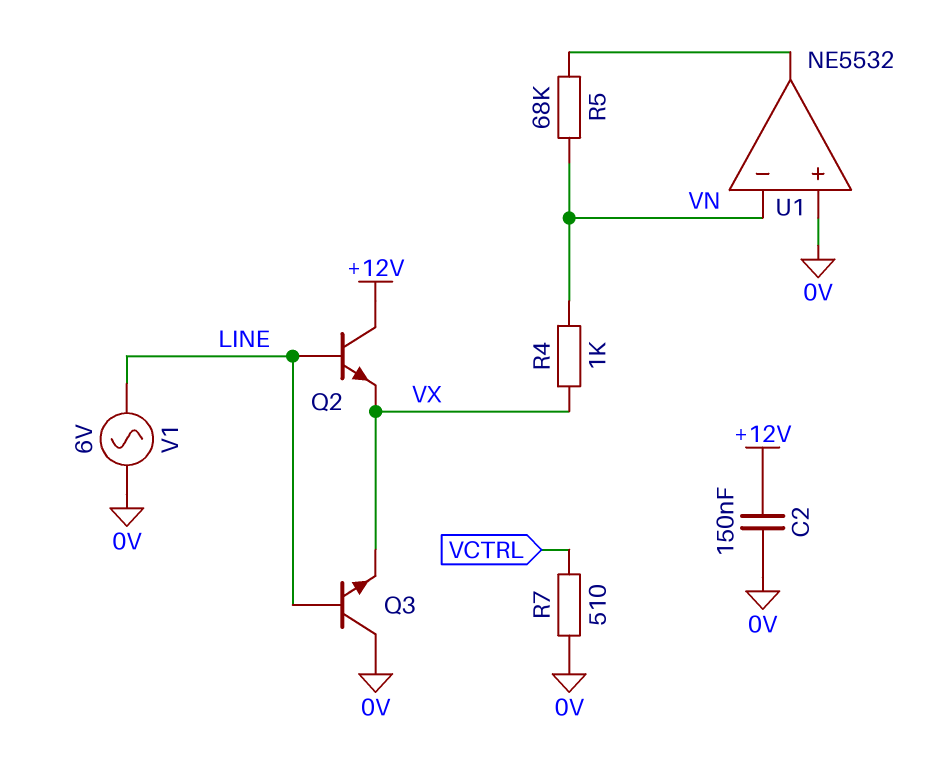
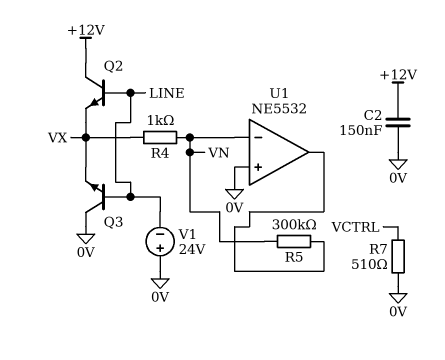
R5: 68k (U1/out, VN) -> 300k (U1/out, VN)
V1: AC 6V (0V, LINE) -> 24V (plus 0V, minus LINE)

